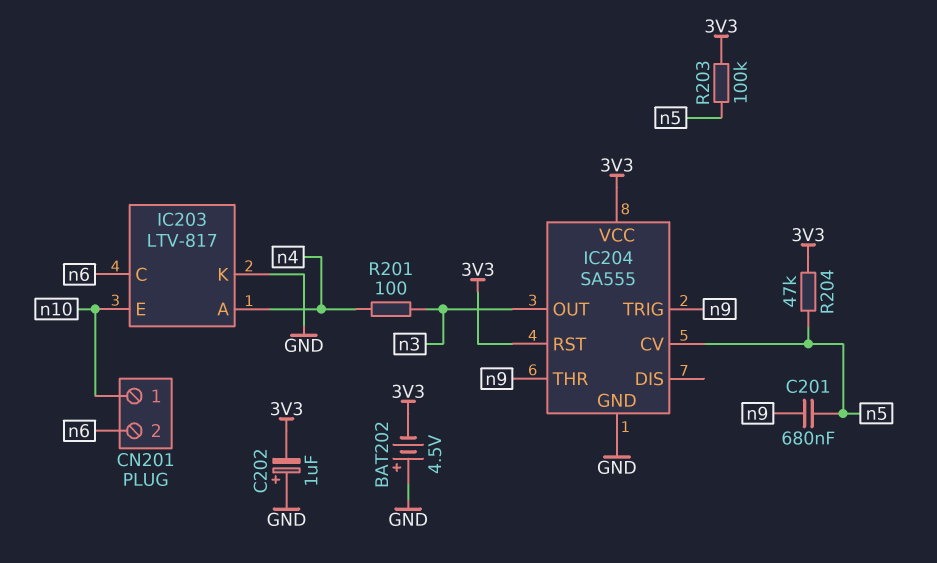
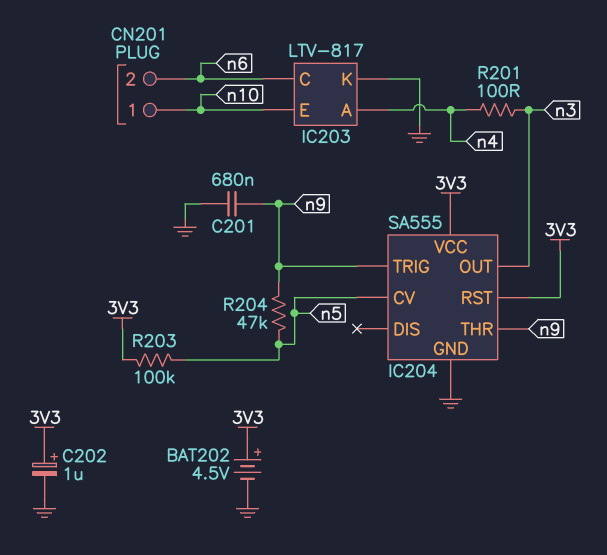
BAT202: 4.5V (plus GND, minus 3V3) -> 4.5V (plus 3V3, minus GND)
C201: 680nF (n5, n9) -> 680nF (GND, n9)
C202: 1uF (plus GND, minus 3V3) -> 1uF (plus 3V3, minus GND)
R204: 47k (3V3, n5) -> 47k (n5, n9)

